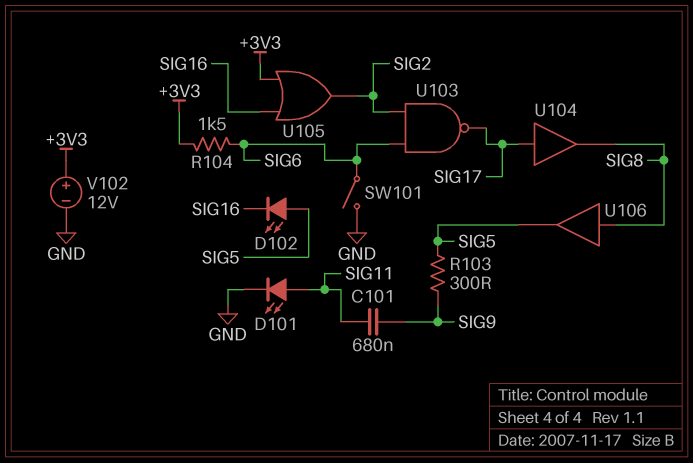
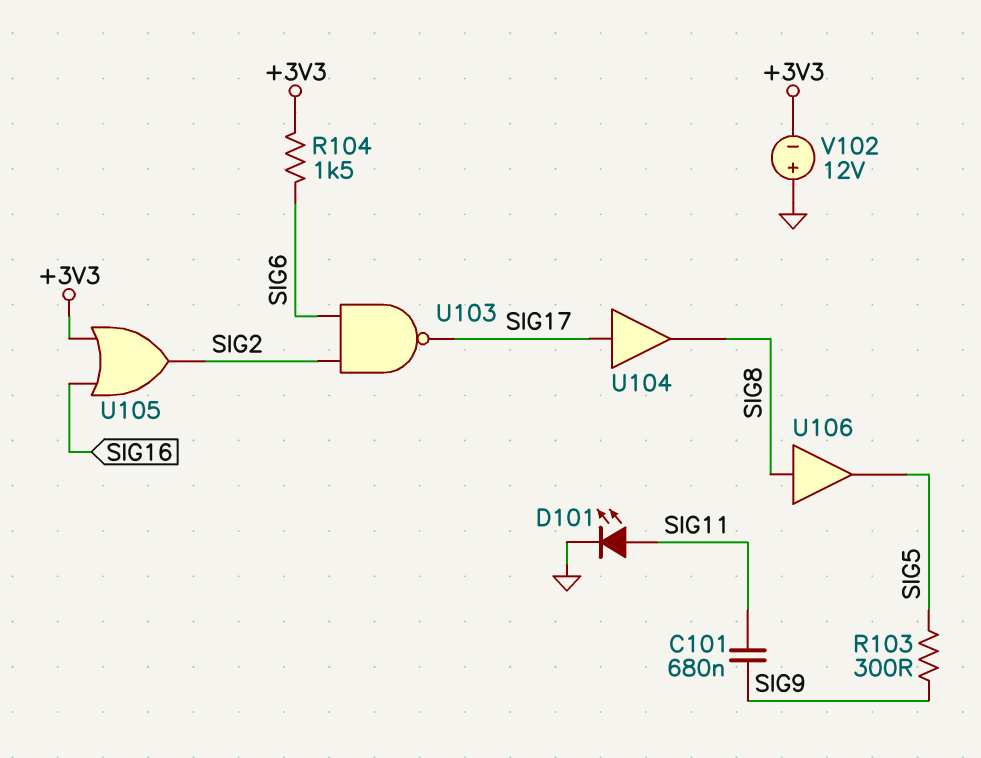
D102: LED (A SIG5, K SIG16) -> none
SW101: switch (GND, SIG6) -> none
V102: 12V (plus +3V3, minus GND) -> 12V (plus GND, minus +3V3)

